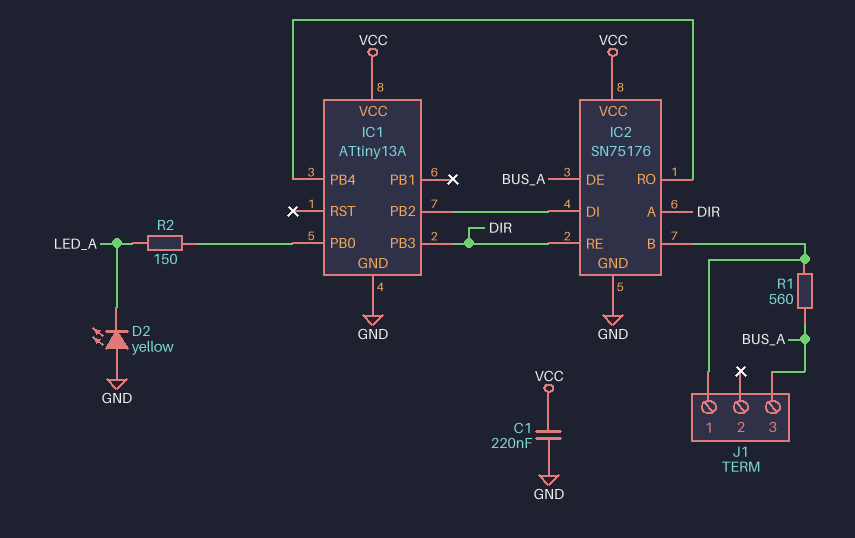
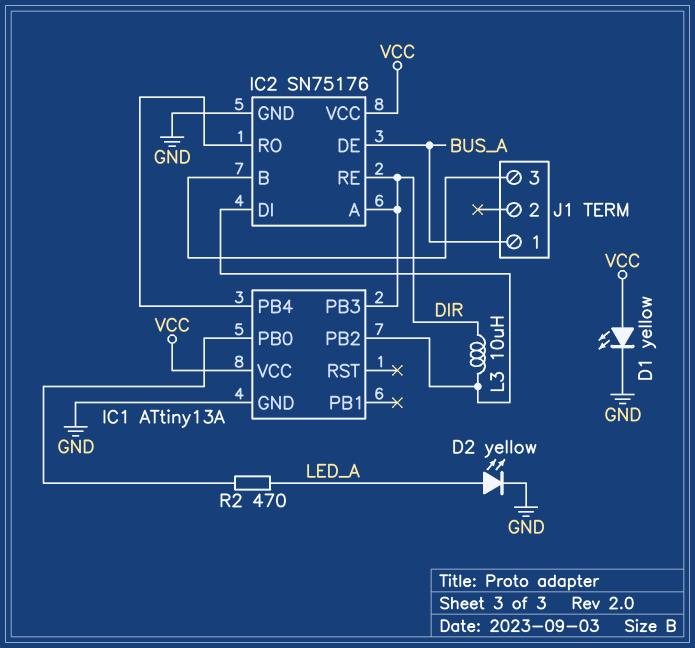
C1: 220nF (GND, VCC) -> none
D1: none -> LED yellow (A VCC, K GND)
D2: LED yellow (A GND, K LED_A) -> LED yellow (A LED_A, K GND)
J1 pin 1: IC2/B -> BUS_A
J1 pin 3: BUS_A -> IC2/B
L3: none -> 10uH (DIR, IC1/PB2)
R1: 560 (BUS_A, IC2/B) -> none
R2: 150 (IC1/PB0, LED_A) -> 470 (IC1/PB0, LED_A)

